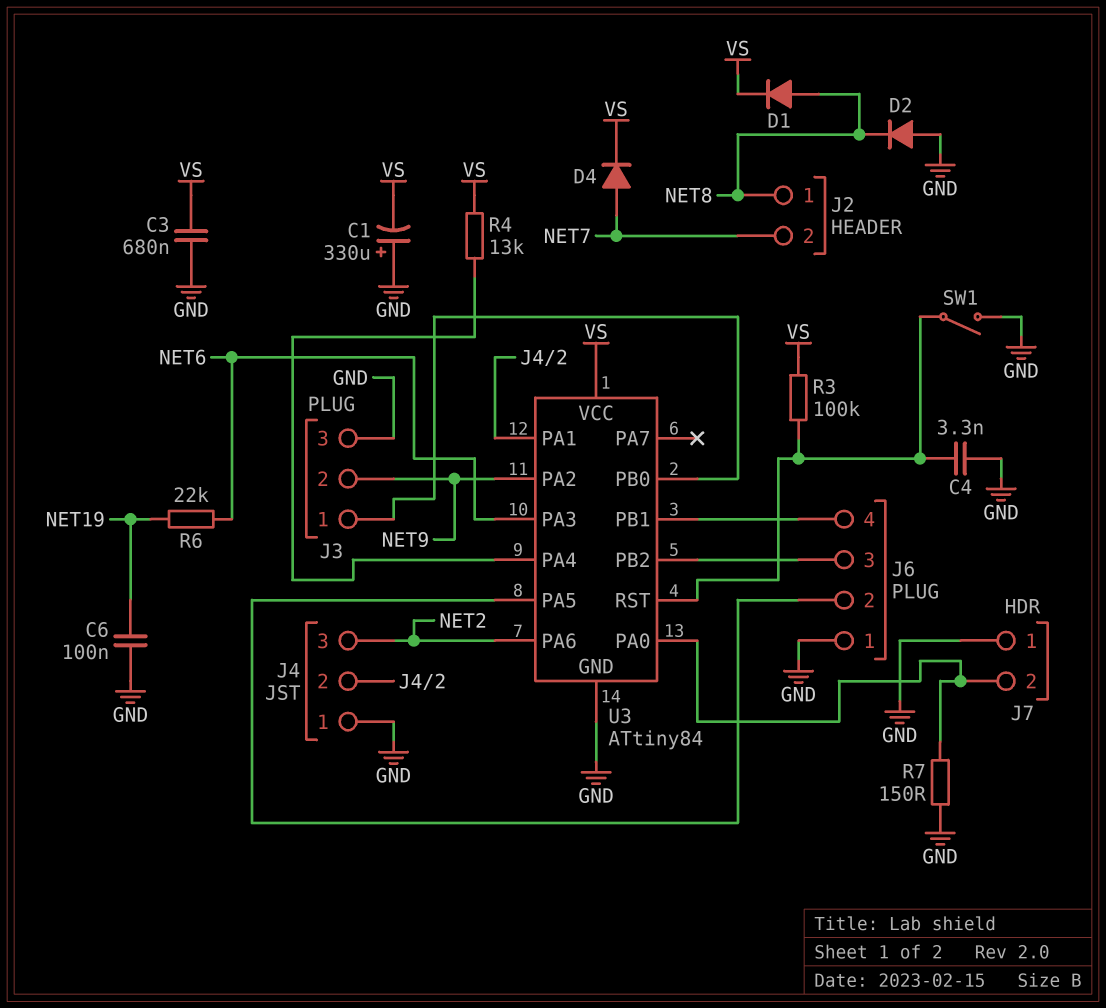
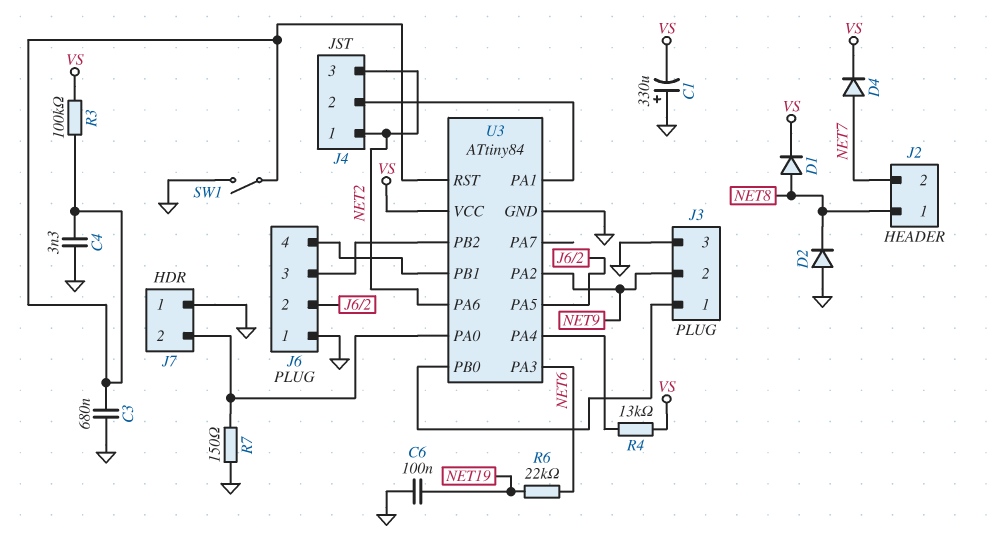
C3: 680nF (GND, VS) -> 680nF (GND, U3/RST)
J4 pin 1: GND -> NET2

